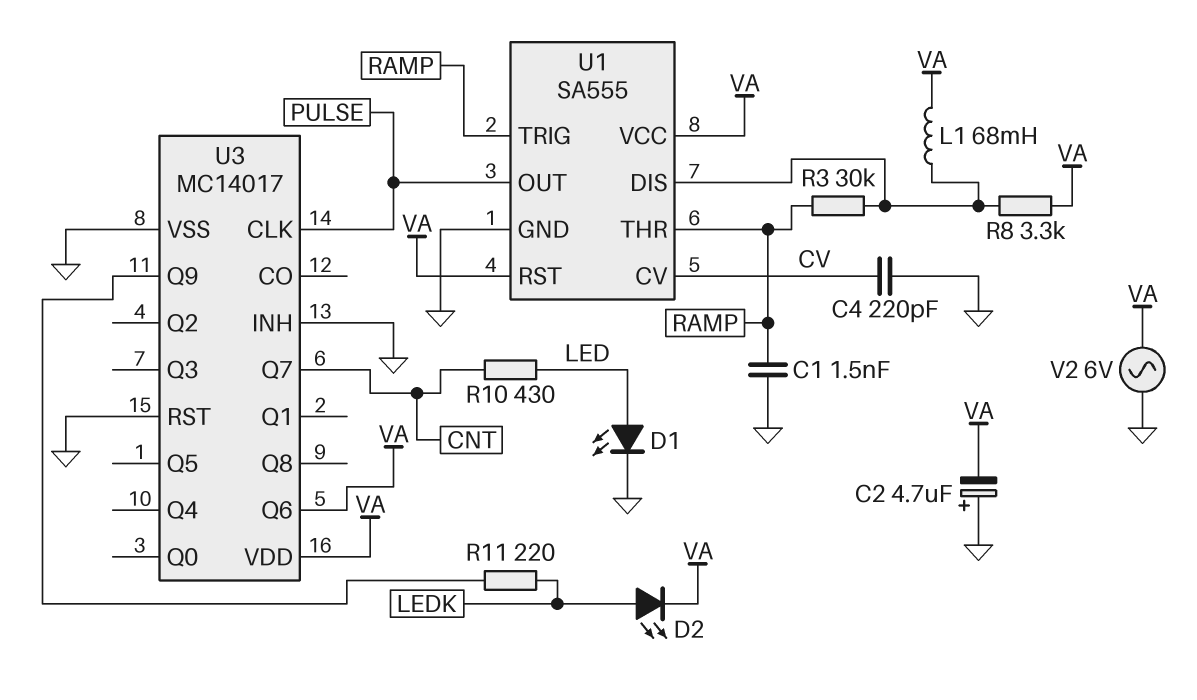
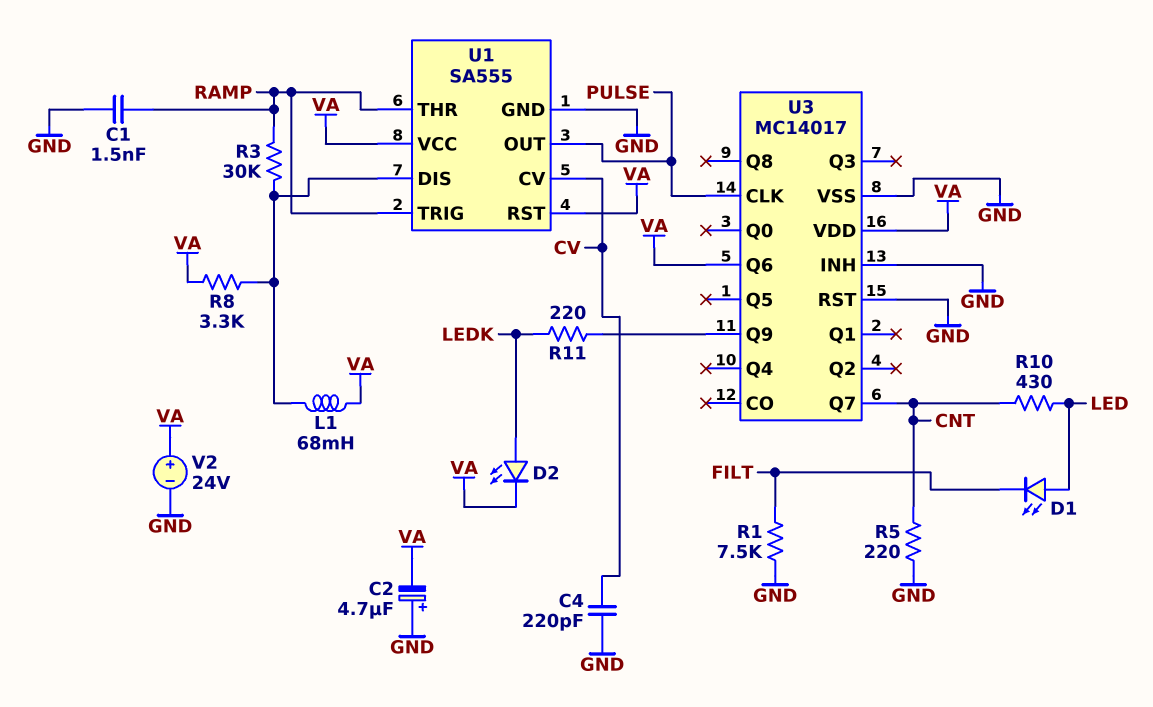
D1: LED (A LED, K GND) -> LED (A LED, K FILT)
R1: none -> 7.5k (FILT, GND)
R5: none -> 220 (CNT, GND)
V2: AC 6V (GND, VA) -> 24V (plus VA, minus GND)

